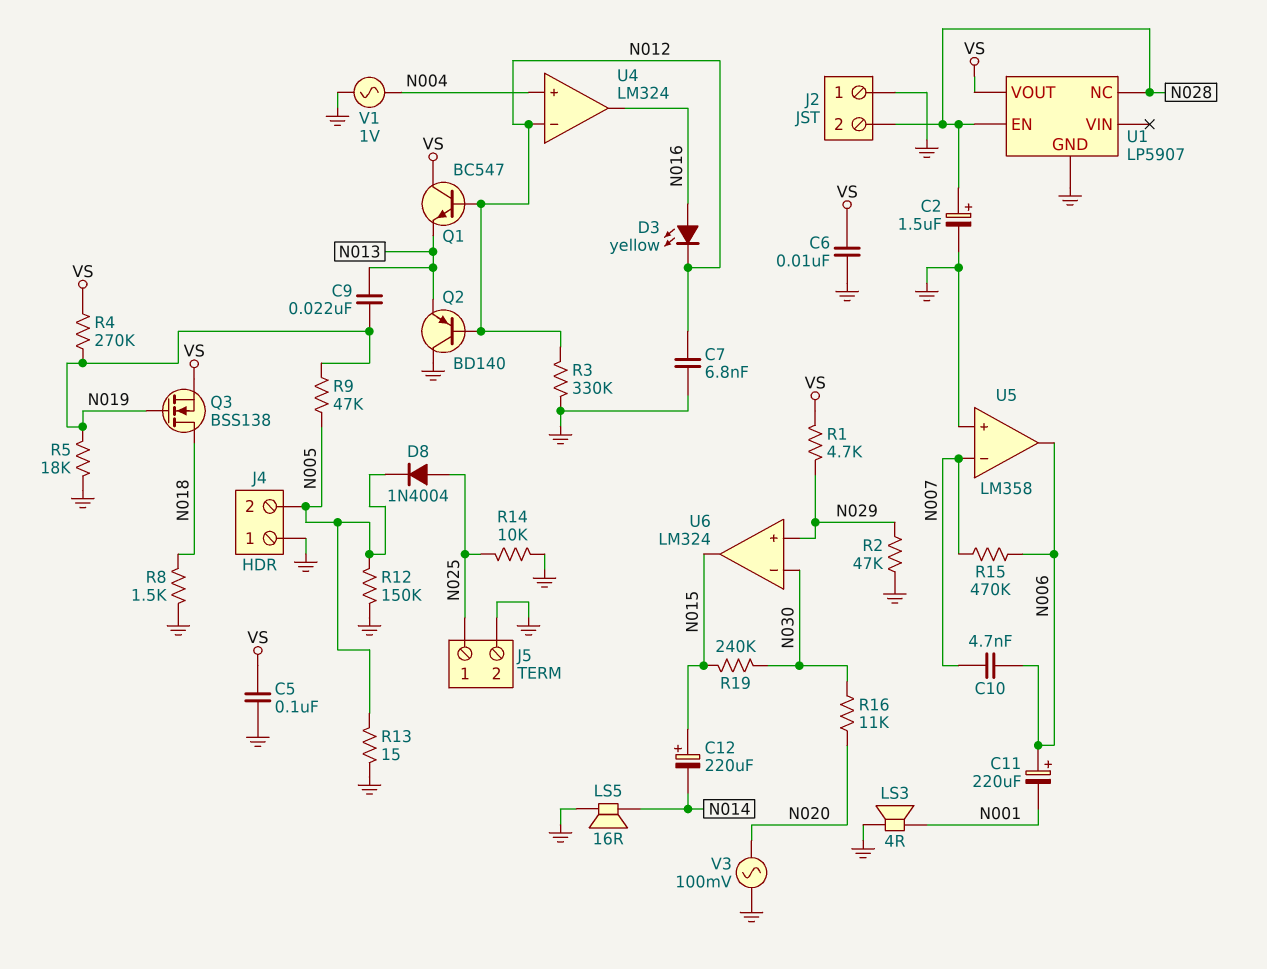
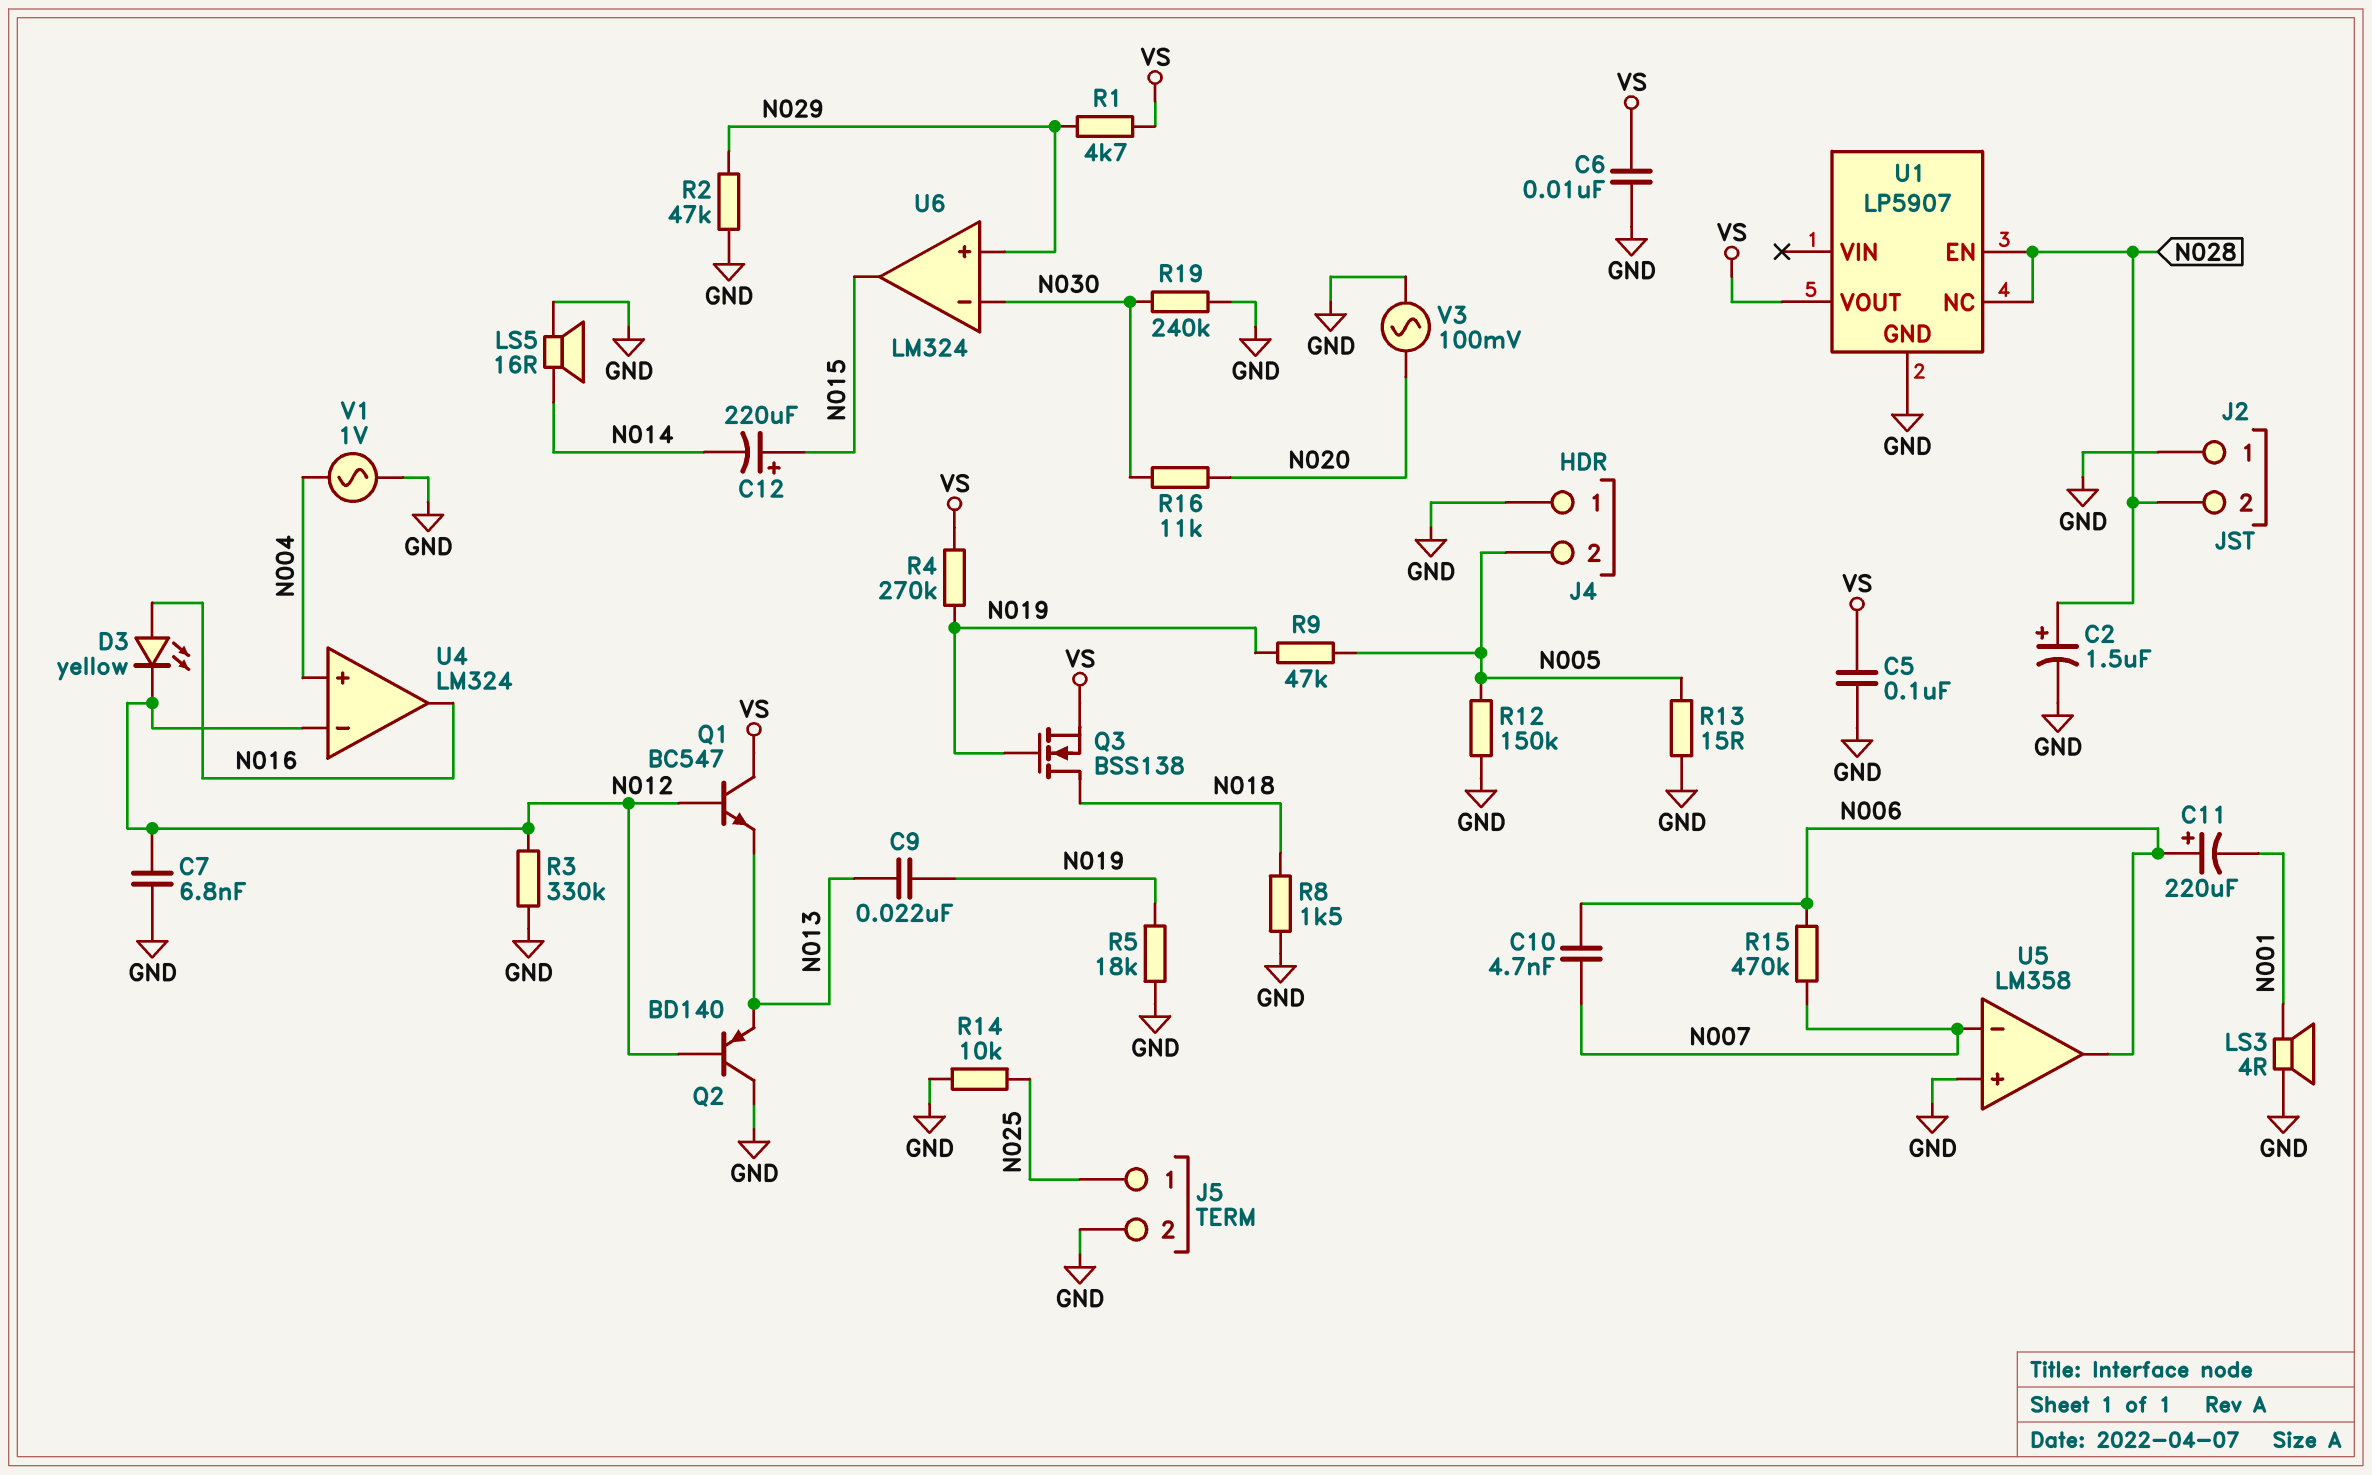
D8: diode 1N4004 (A N025, K N005) -> none
R19: 240k (N015, N030) -> 240k (GND, N030)

